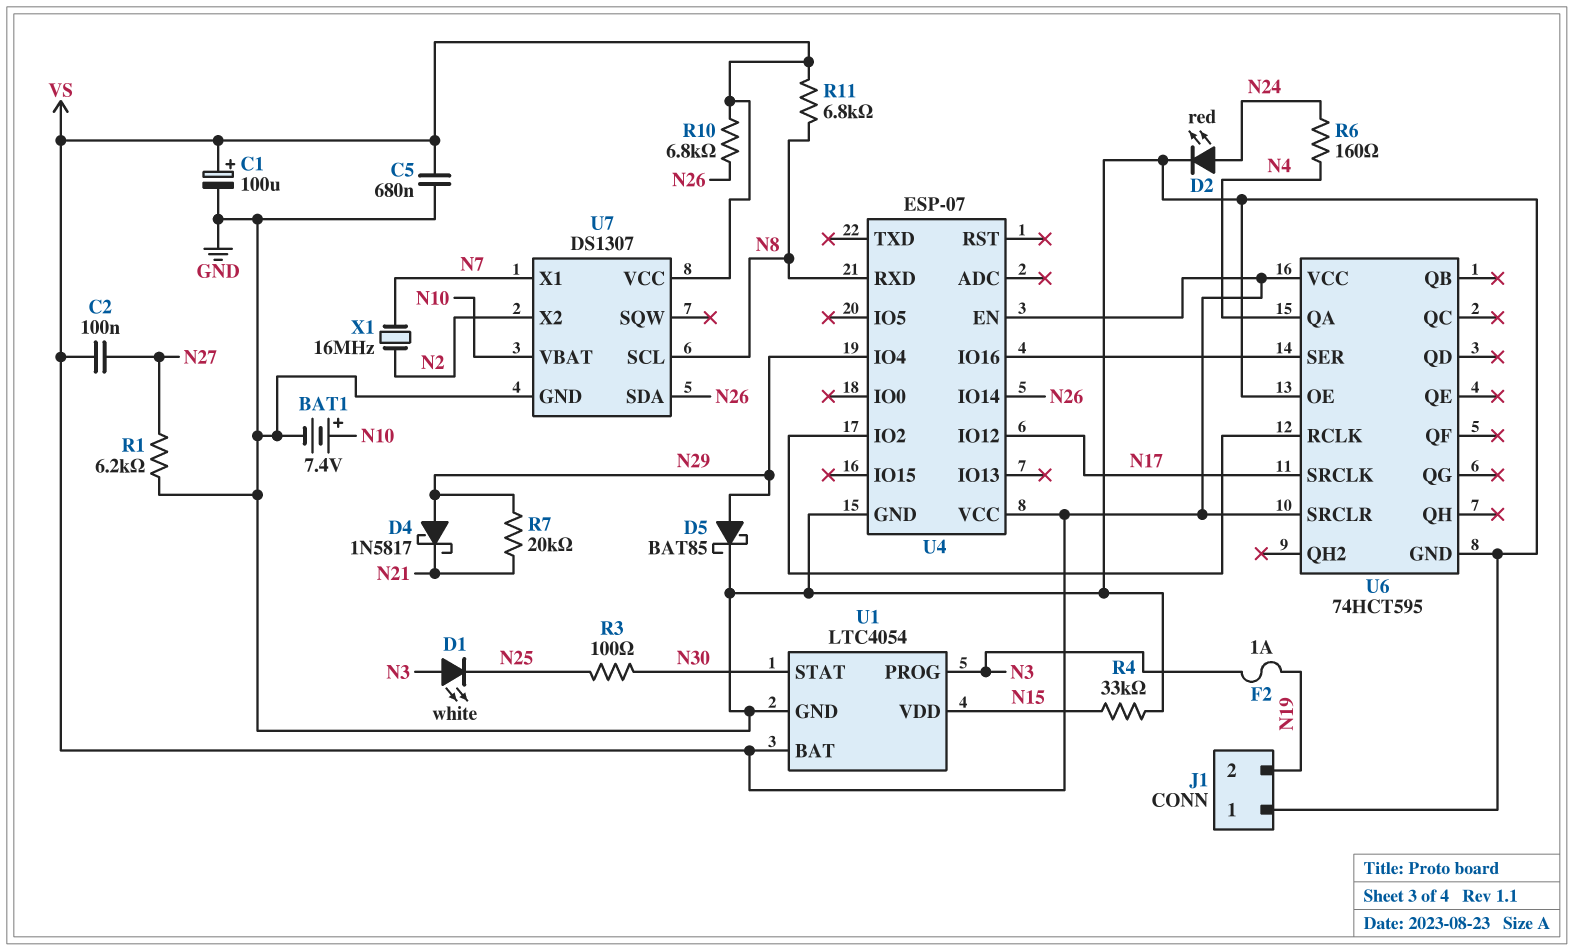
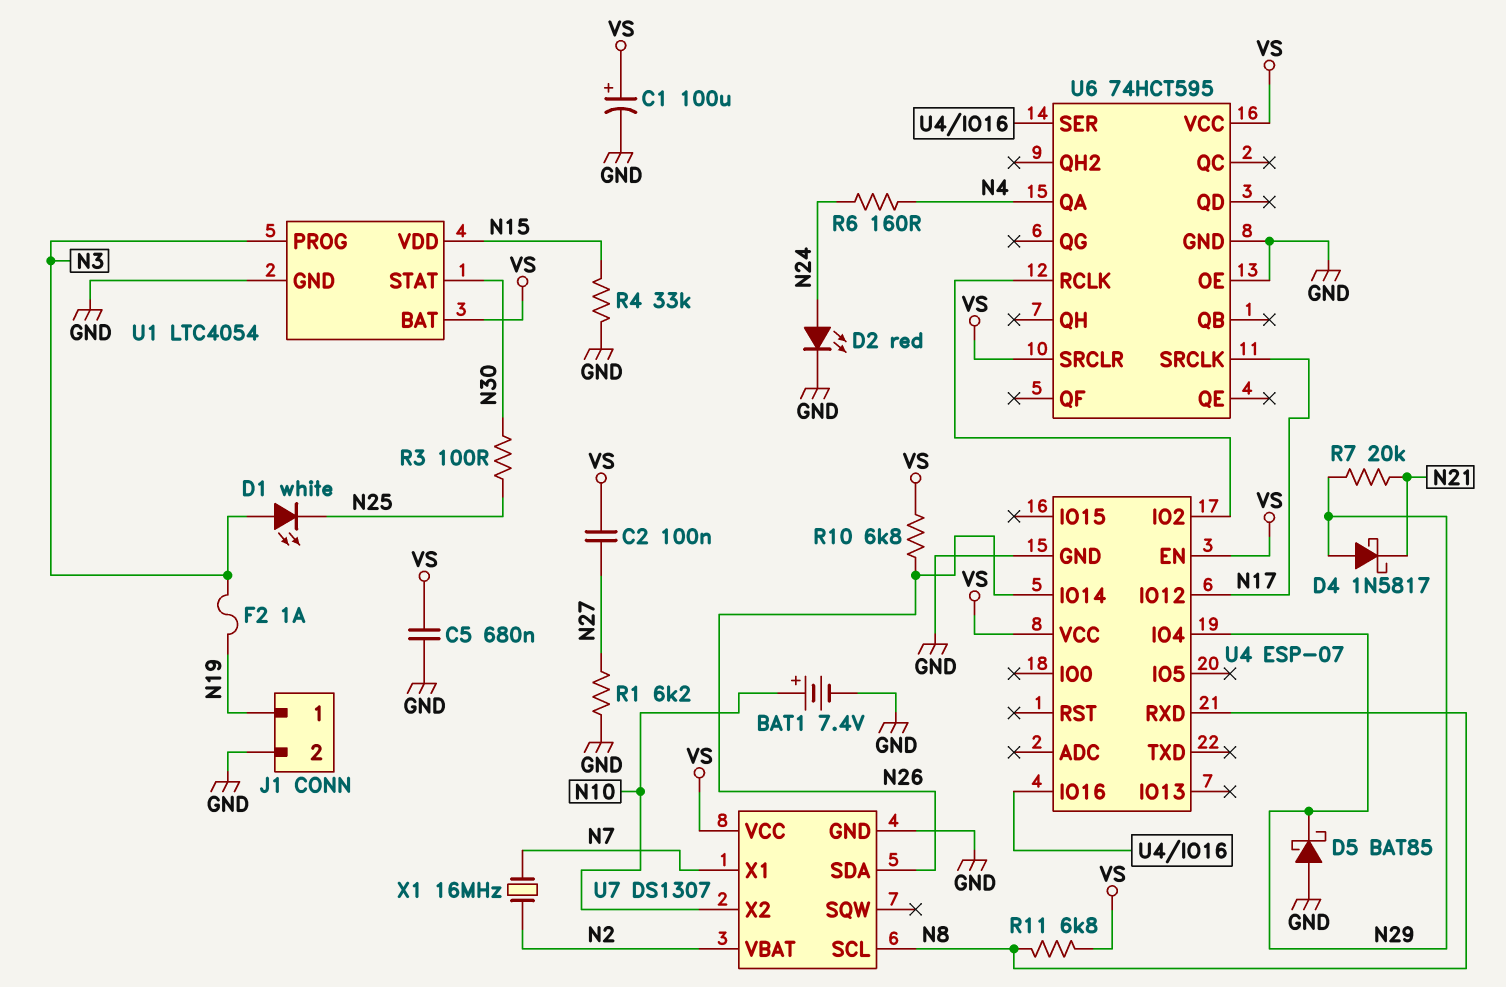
D5: schottky BAT85 (A N29, K GND) -> schottky BAT85 (A GND, K N29)
J1 pin 1: GND -> N19
J1 pin 2: N19 -> GND
U7 pin VBAT: N10 -> N2
U7 pin X2: N2 -> N10

